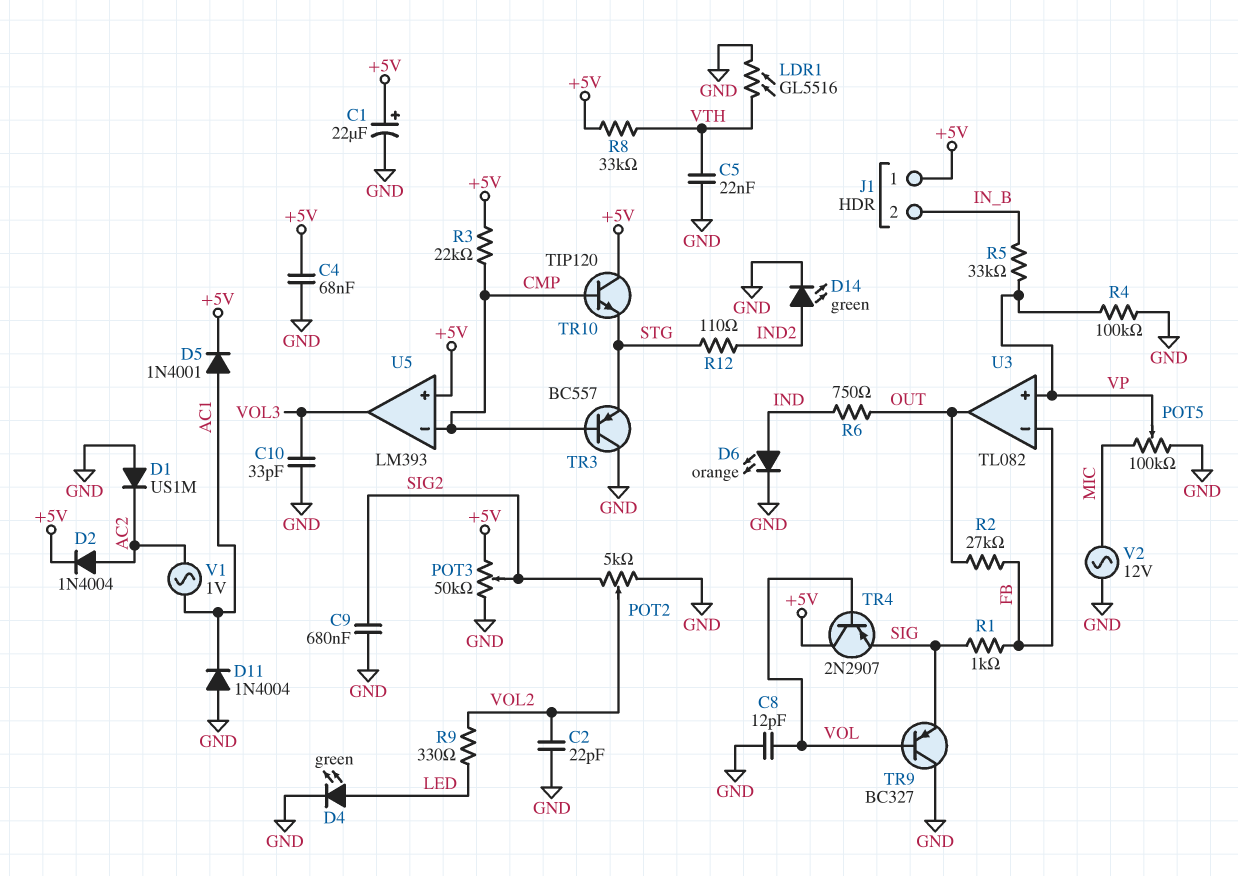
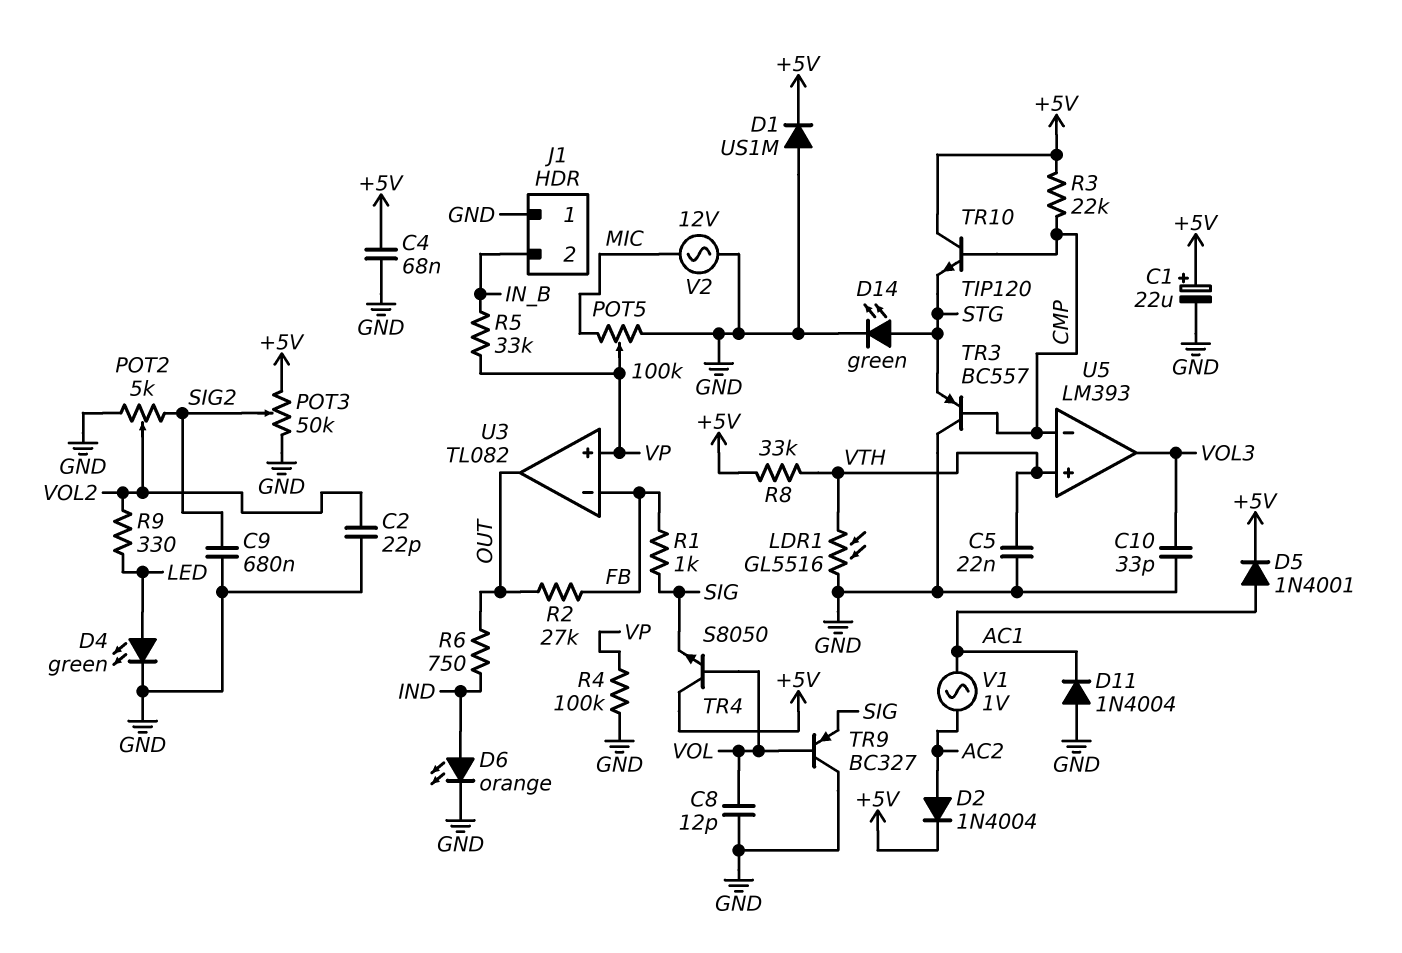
D1: diode US1M (A GND, K AC2) -> diode US1M (A GND, K +5V)
D14: LED green (A IND2, K GND) -> LED green (A STG, K GND)
J1 pin 1: +5V -> GND
R12: 110 (IND2, STG) -> none
TR4: PNP 2N2907 (B VOL, C +5V, E SIG) -> NPN S8050 (B VOL, C +5V, E SIG)
U5 pin in+: +5V -> VTH

